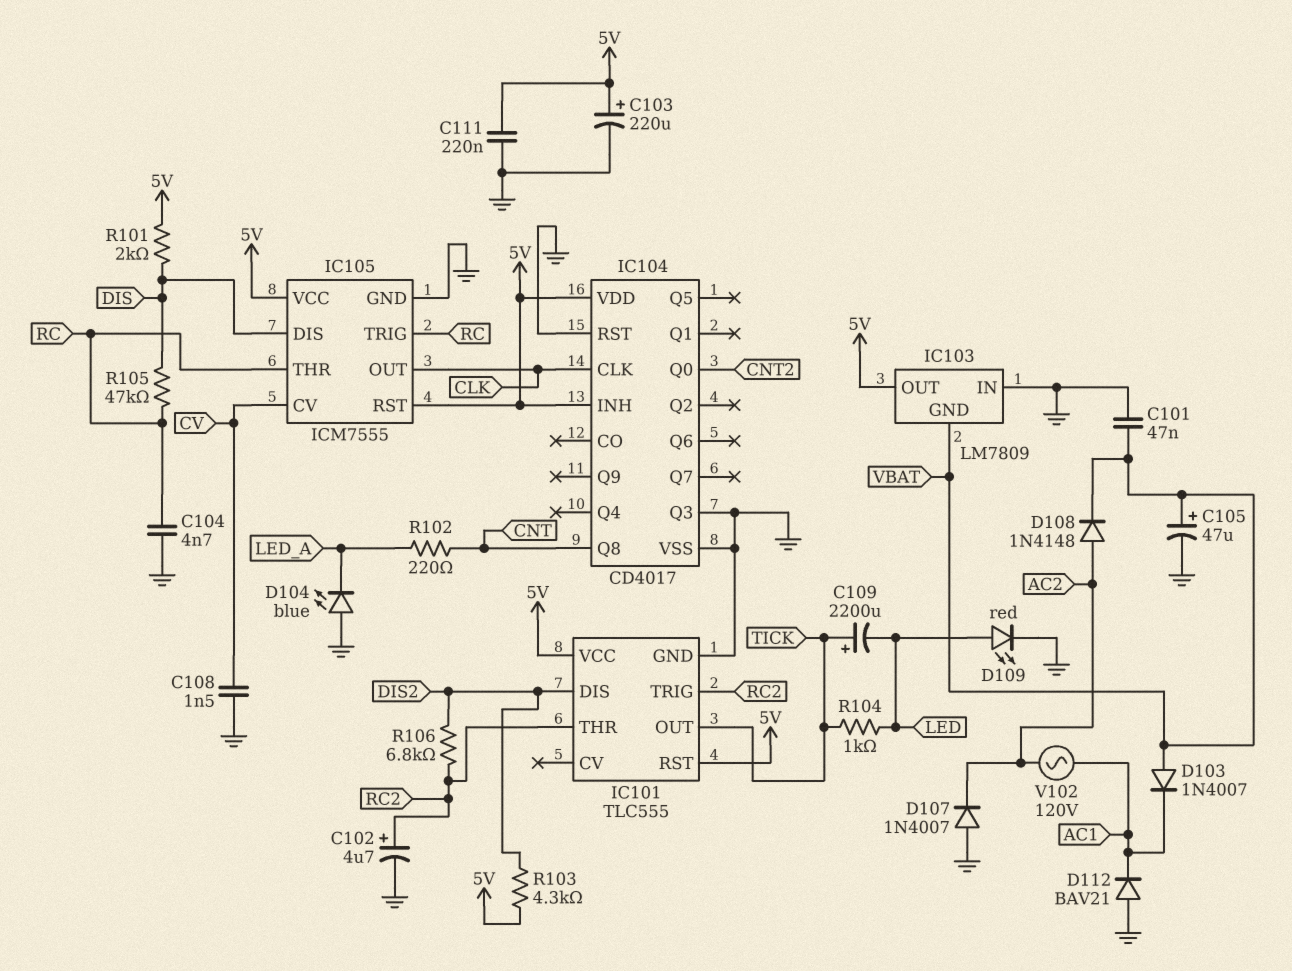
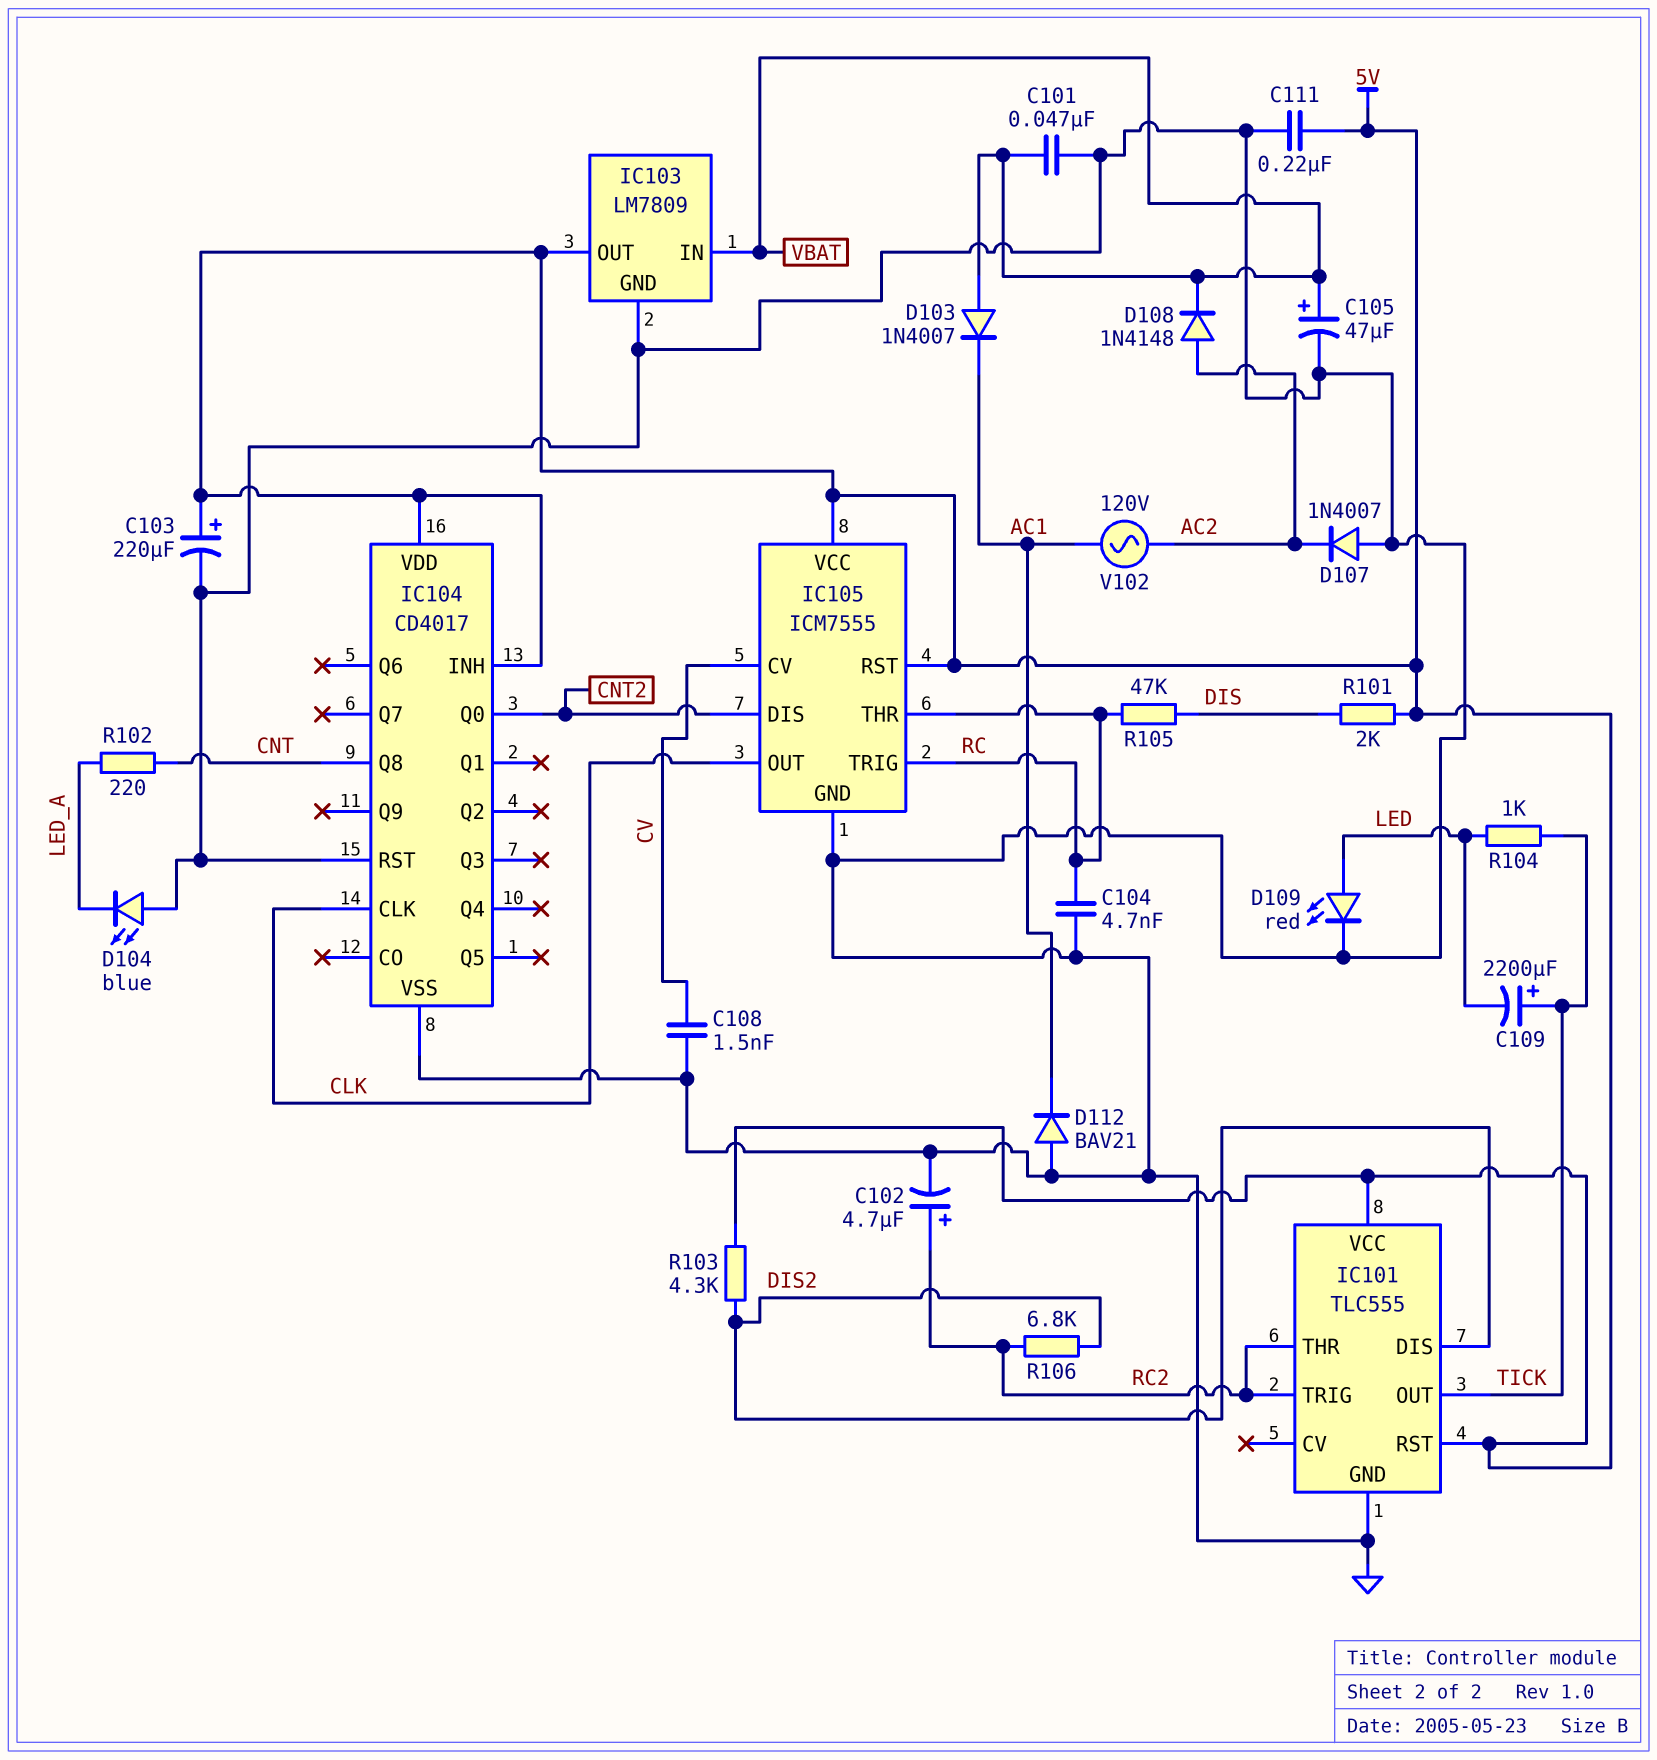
IC103 pin GND: VBAT -> GND
IC103 pin IN: GND -> VBAT
IC104 pin Q3: GND -> none
IC105 pin DIS: DIS -> CNT2

